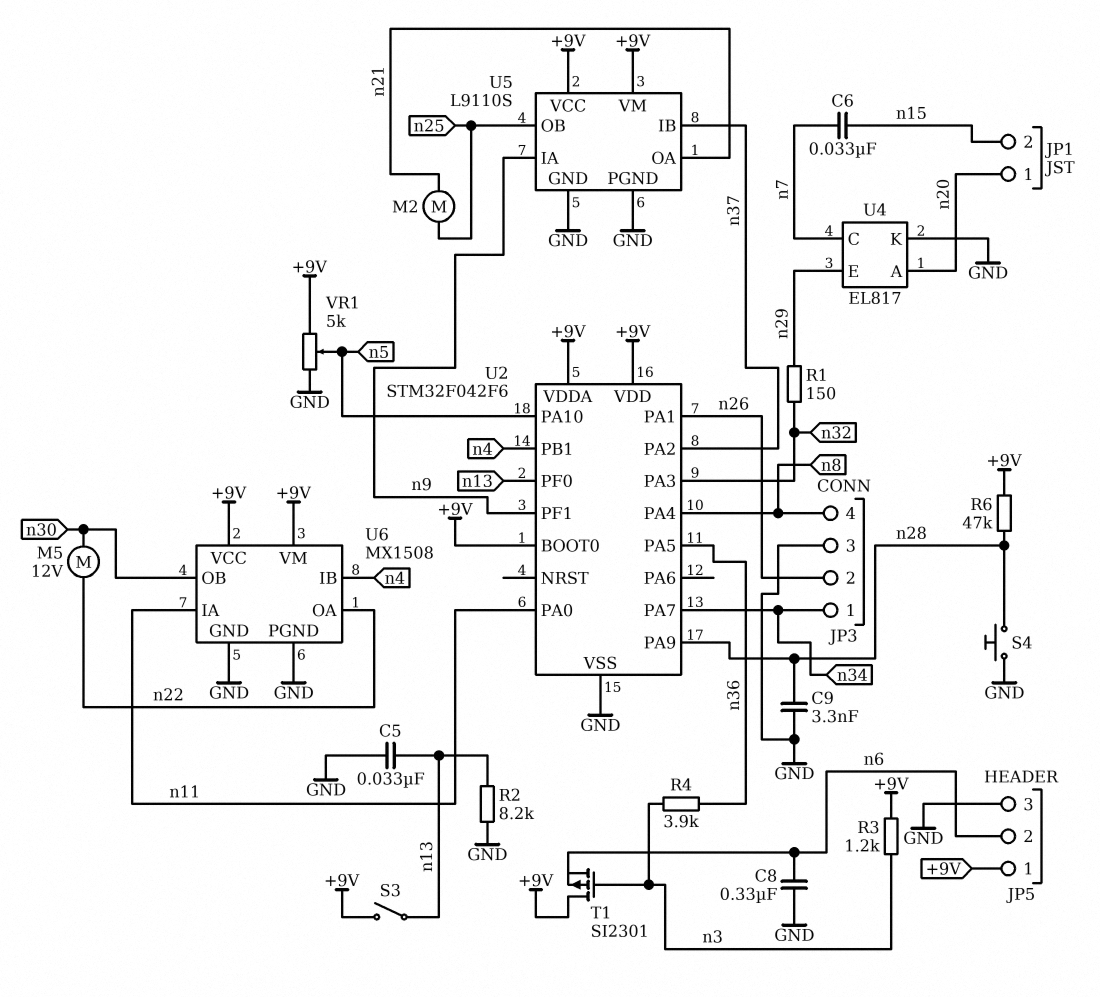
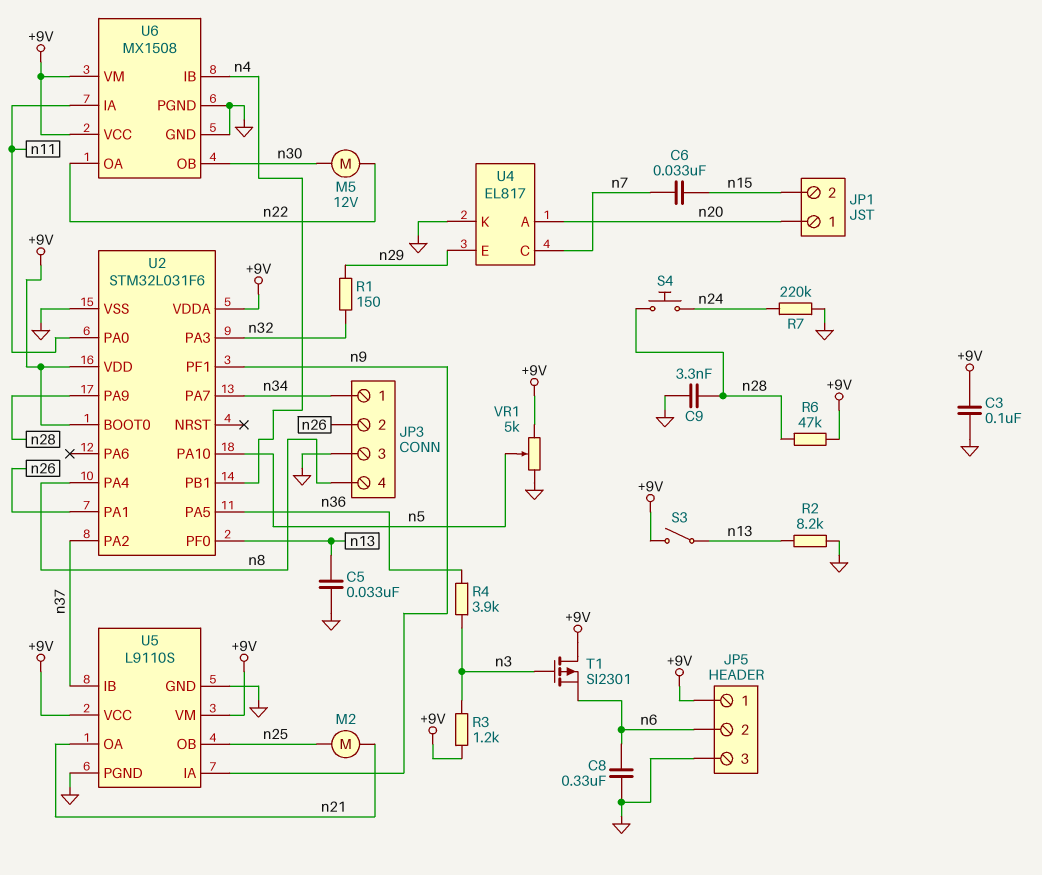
C3: none -> 100nF (+9V, GND)
R7: none -> 220k (GND, n24)
S4: button (GND, n28) -> button (n24, n28)
U2: STM32F042F6 -> STM32L031F6

